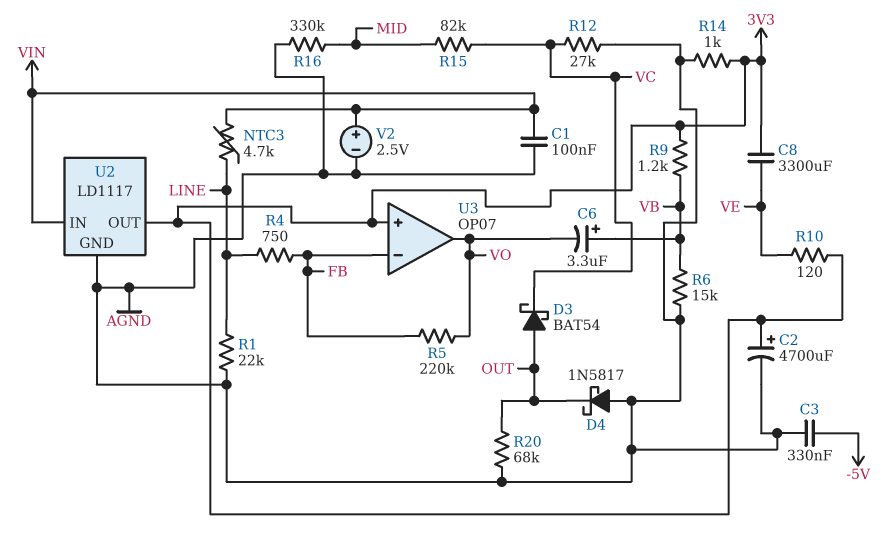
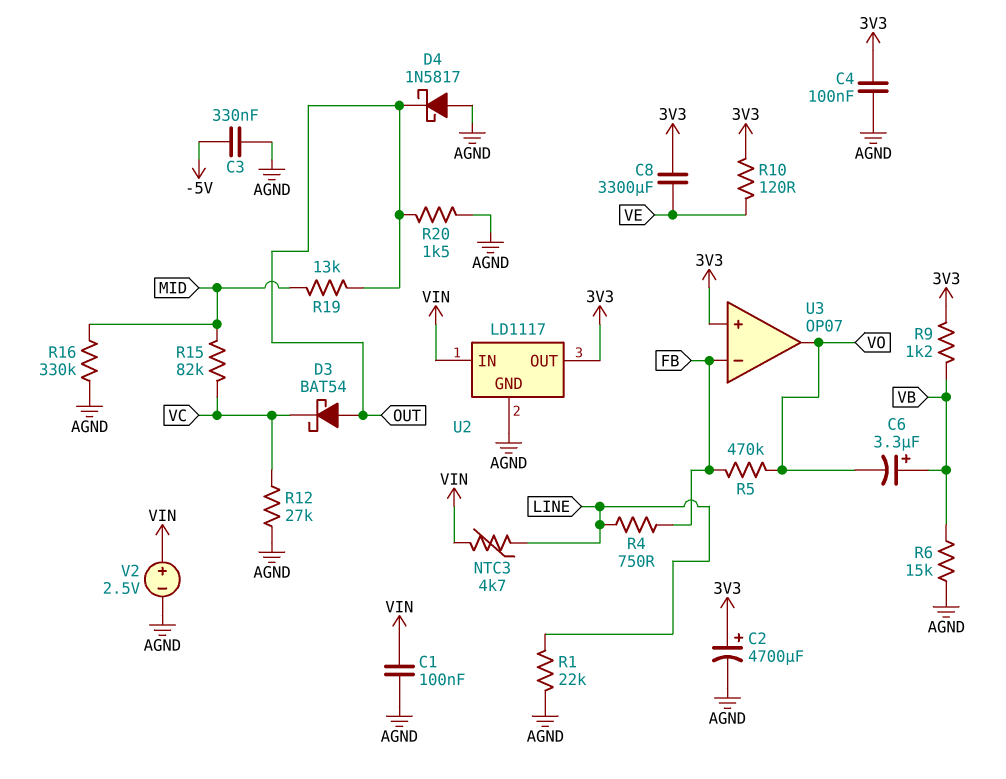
C4: none -> 100nF (3V3, AGND)
R5: 220k (FB, VO) -> 470k (FB, VO)
R14: 1k (3V3, AGND) -> none
R19: none -> 13k (MID, OUT)
R20: 68k (AGND, OUT) -> 1.5k (AGND, OUT)

